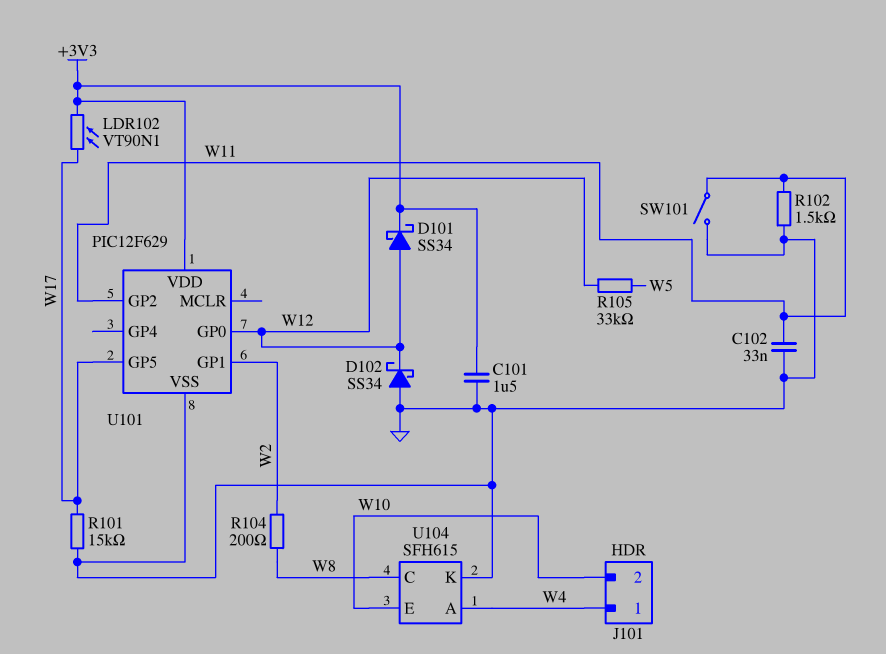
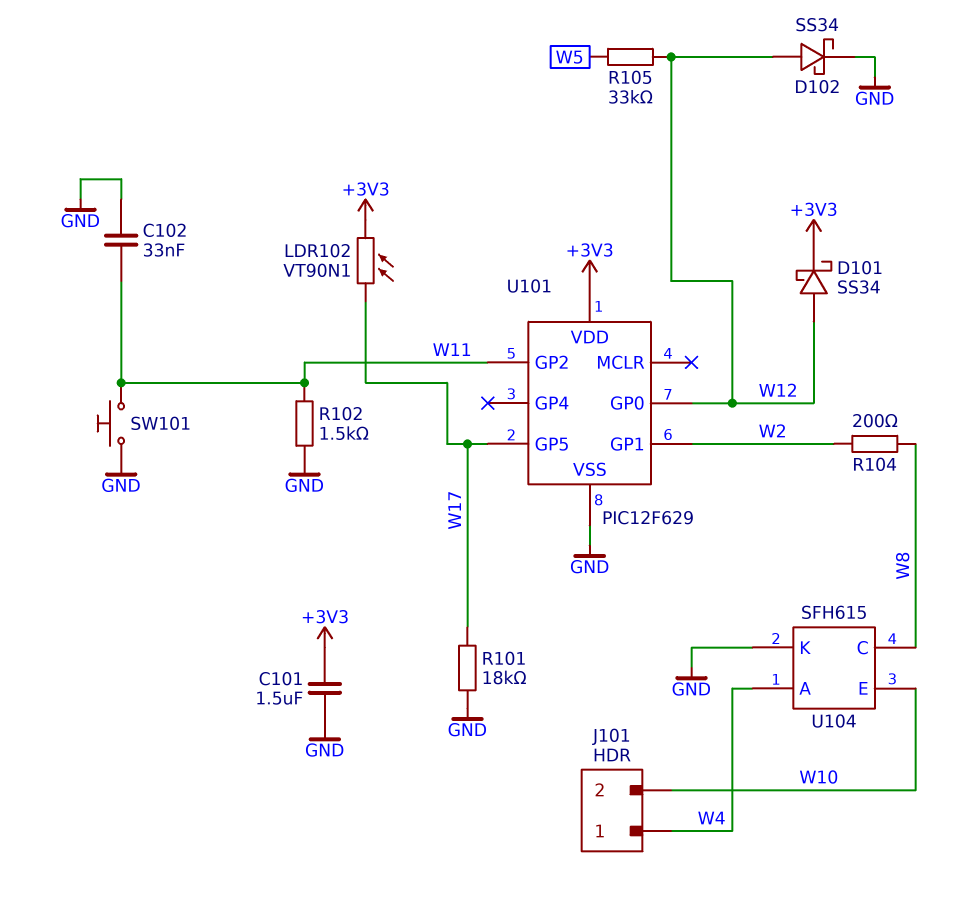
D102: schottky SS34 (A GND, K W12) -> schottky SS34 (A W12, K GND)
R101: 15k (GND, W17) -> 18k (GND, W17)
SW101: switch (GND, W11) -> button (GND, W11)

